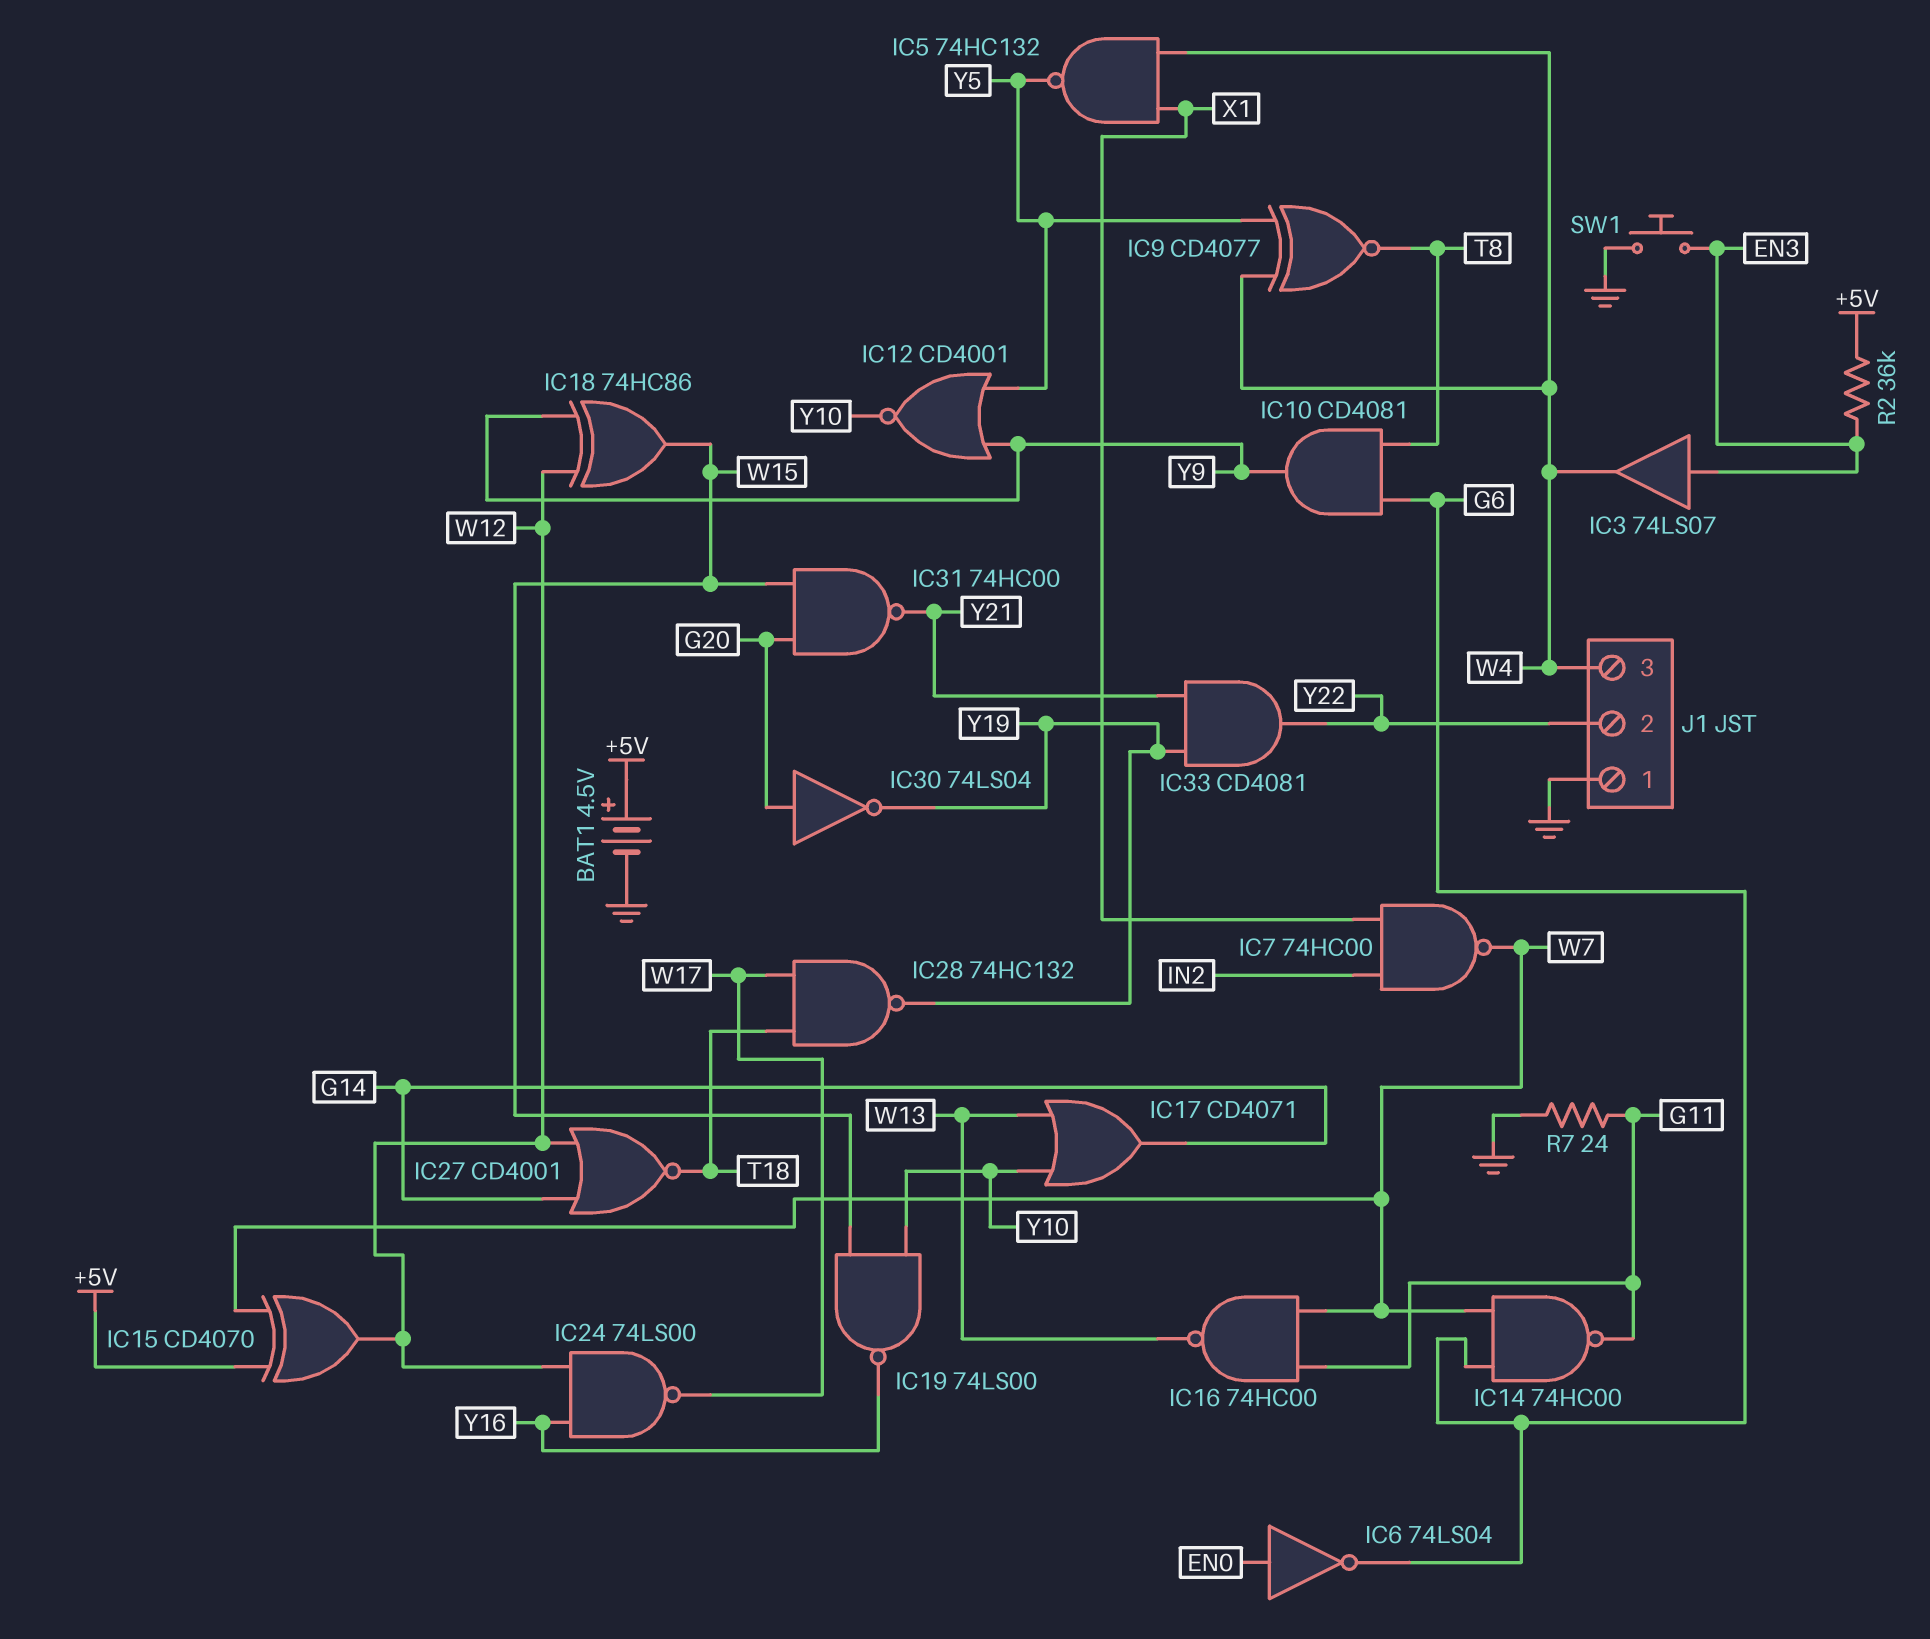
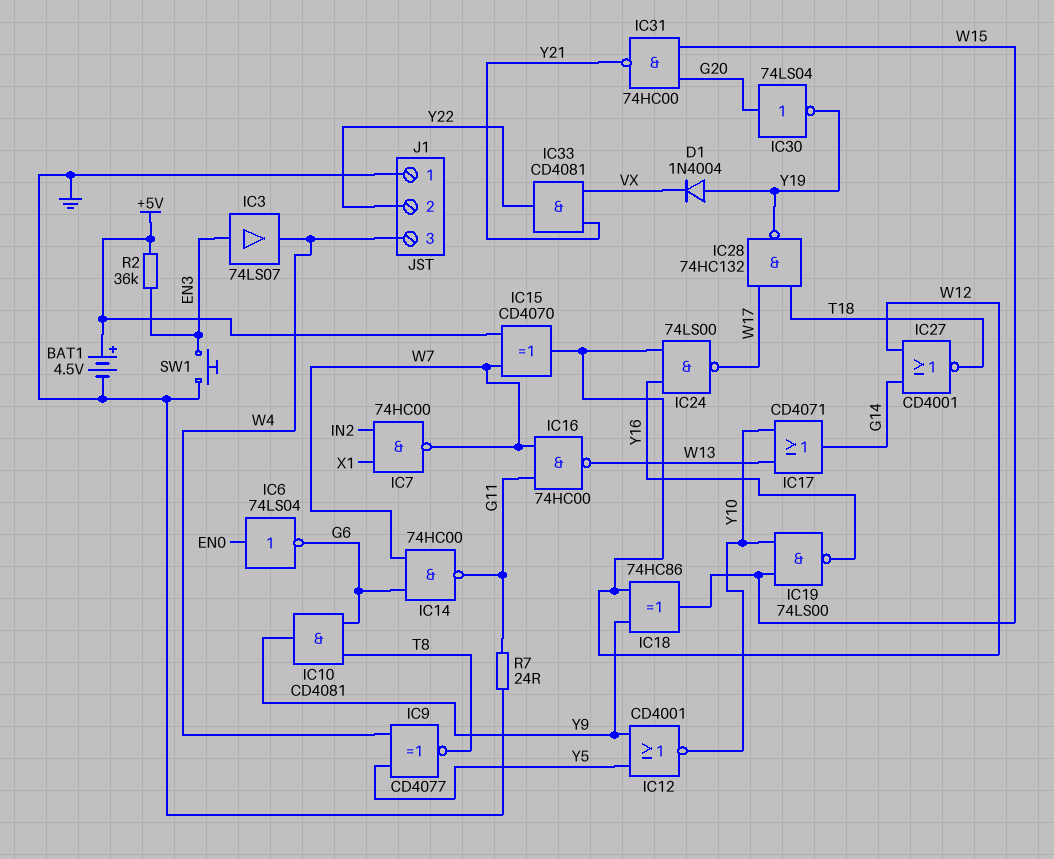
D1: none -> diode 1N4004 (A Y19, K VX)
IC5: NAND 74HC132 (in W4, in X1, out Y5) -> none
IC33: AND CD4081 (in Y19, in Y21, out Y22) -> AND CD4081 (in VX, in Y21, out Y22)

